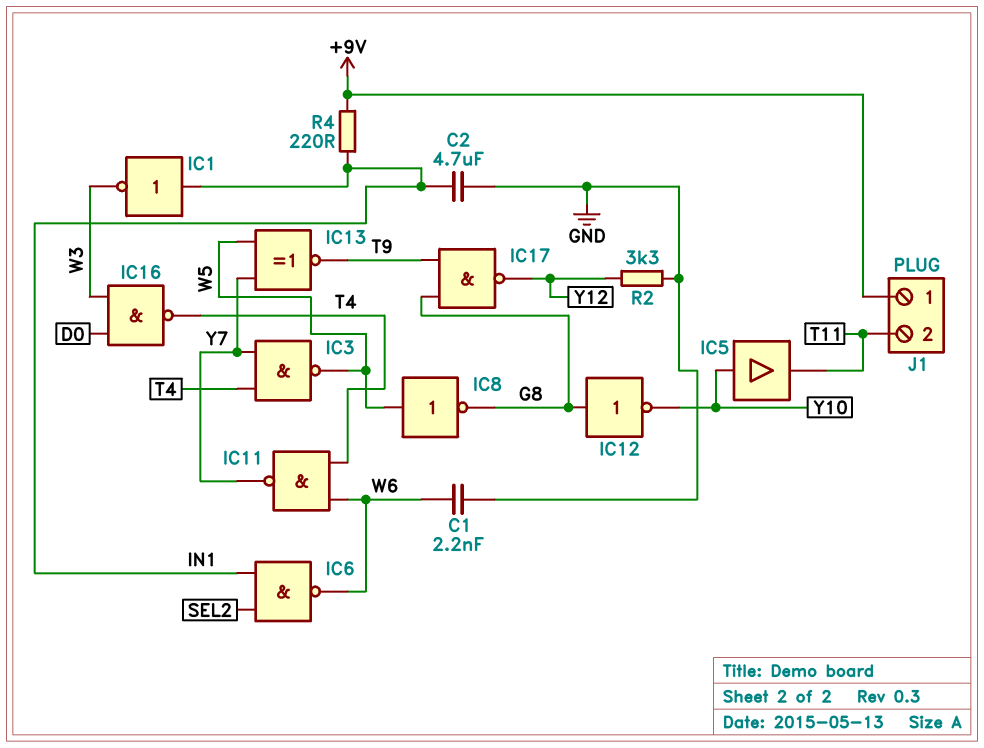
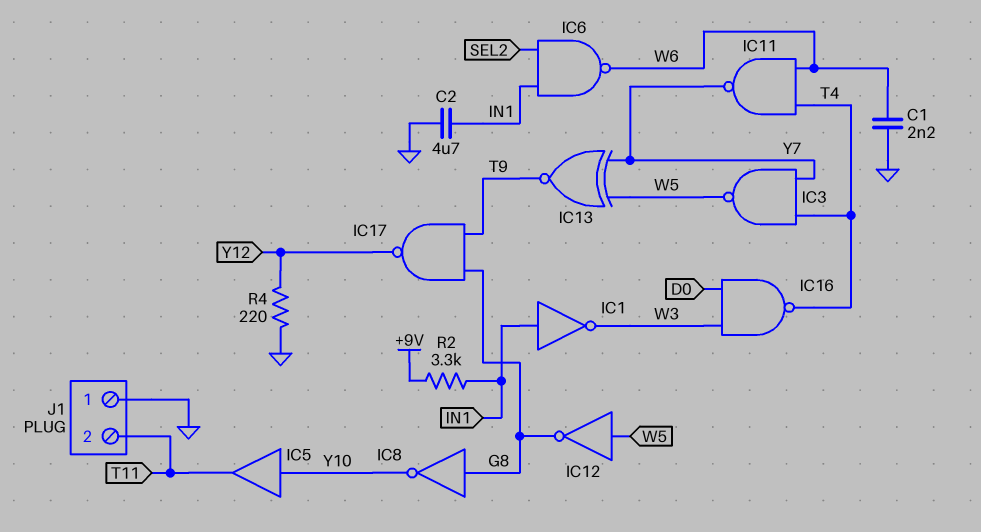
IC8: NOT (in W5, out G8) -> NOT (in G8, out Y10)
IC12: NOT (in G8, out Y10) -> NOT (in W5, out G8)
J1 pin 1: +9V -> GND
R2: 3.3k (GND, Y12) -> 3.3k (+9V, IN1)
R4: 220 (+9V, IN1) -> 220 (GND, Y12)

